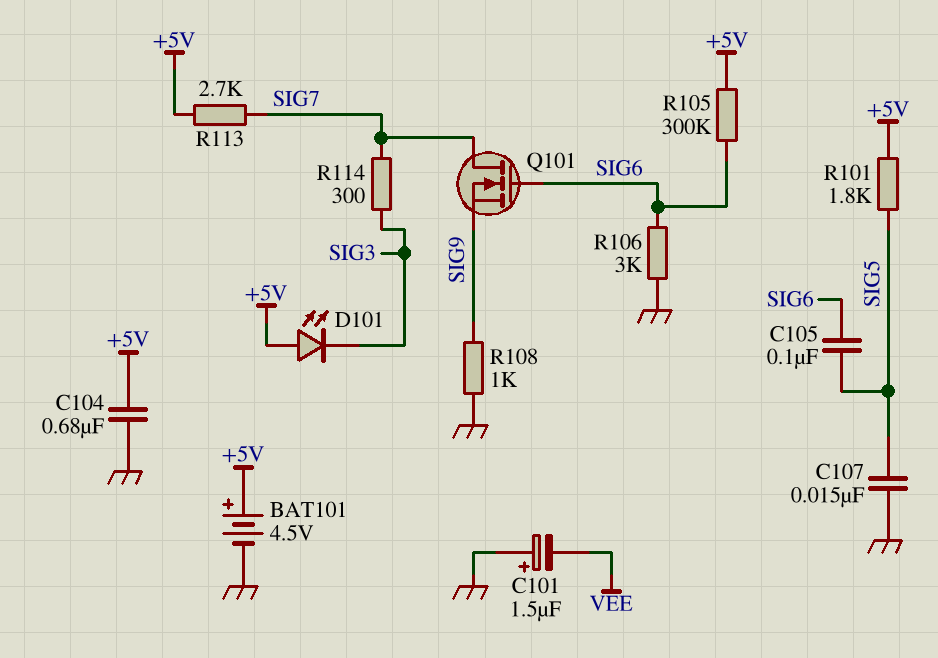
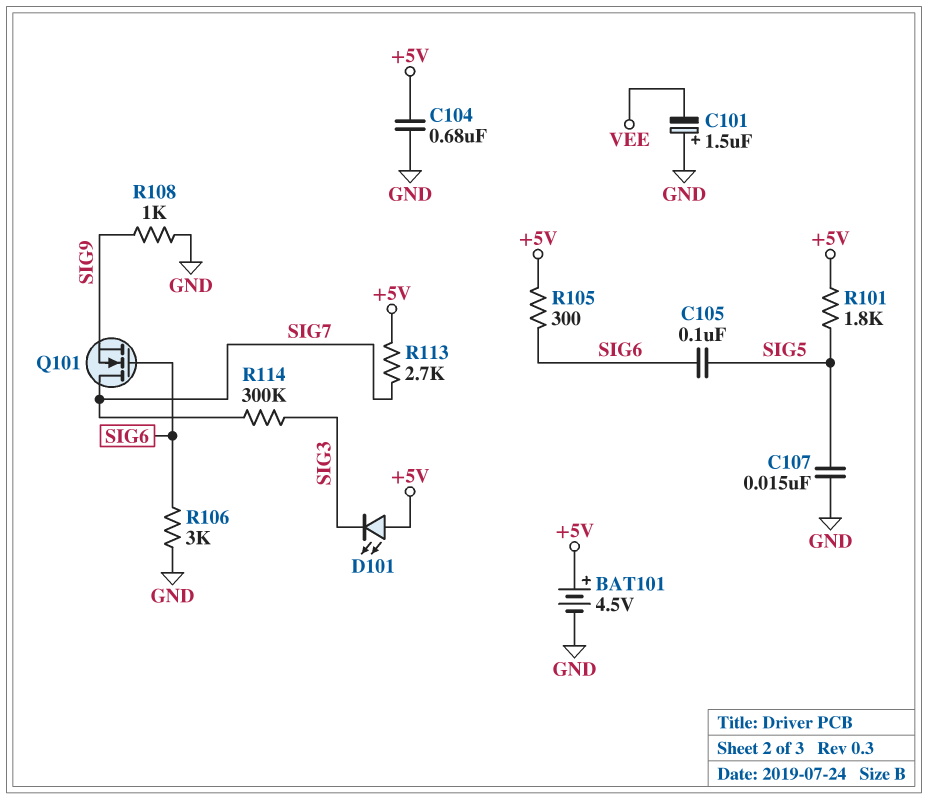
R105: 300k (+5V, SIG6) -> 300 (+5V, SIG6)
R114: 300 (SIG3, SIG7) -> 300k (SIG3, SIG7)

